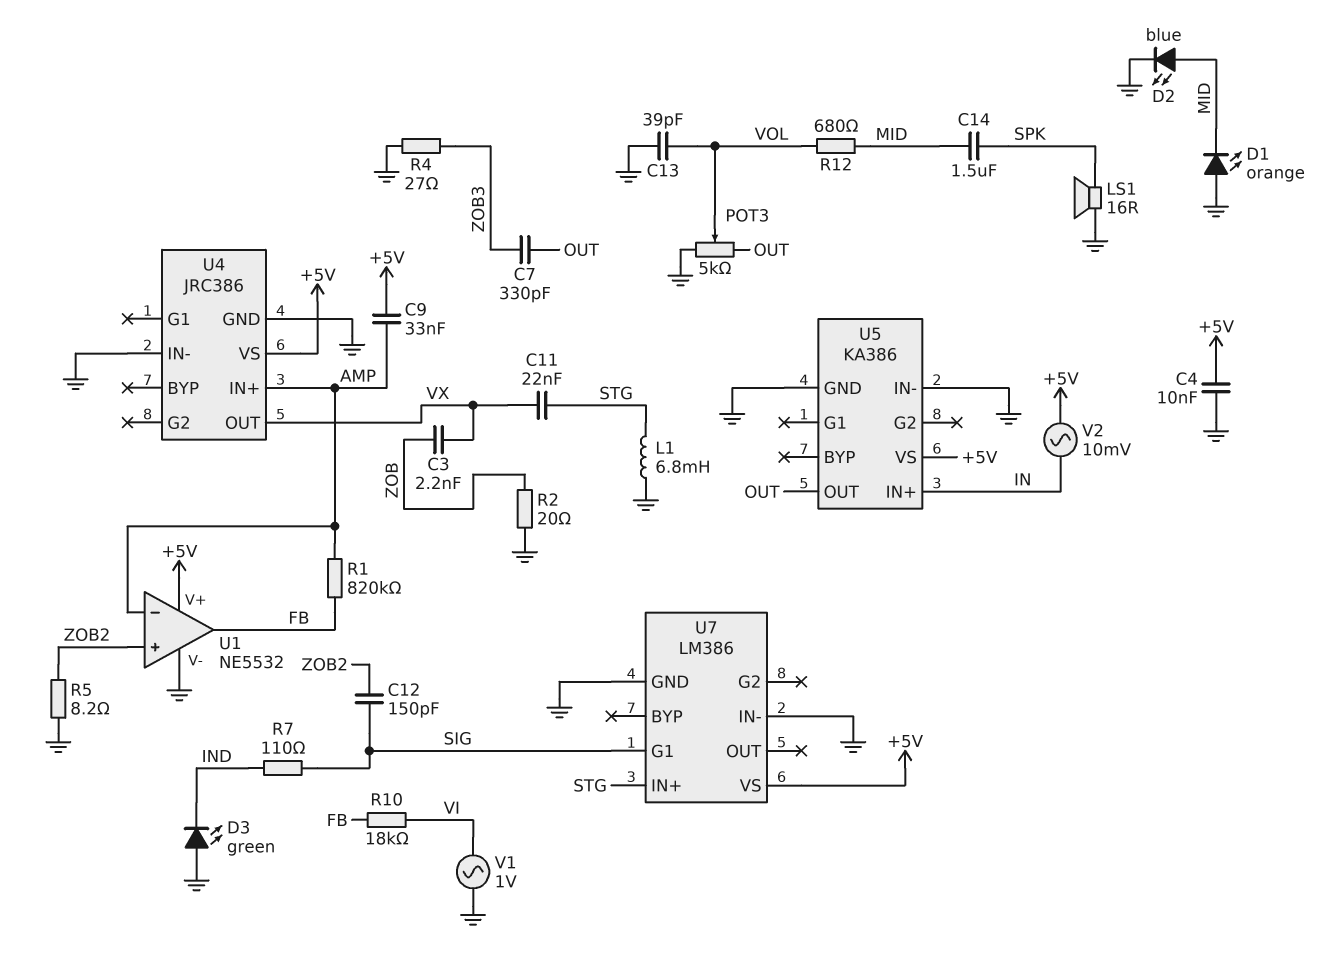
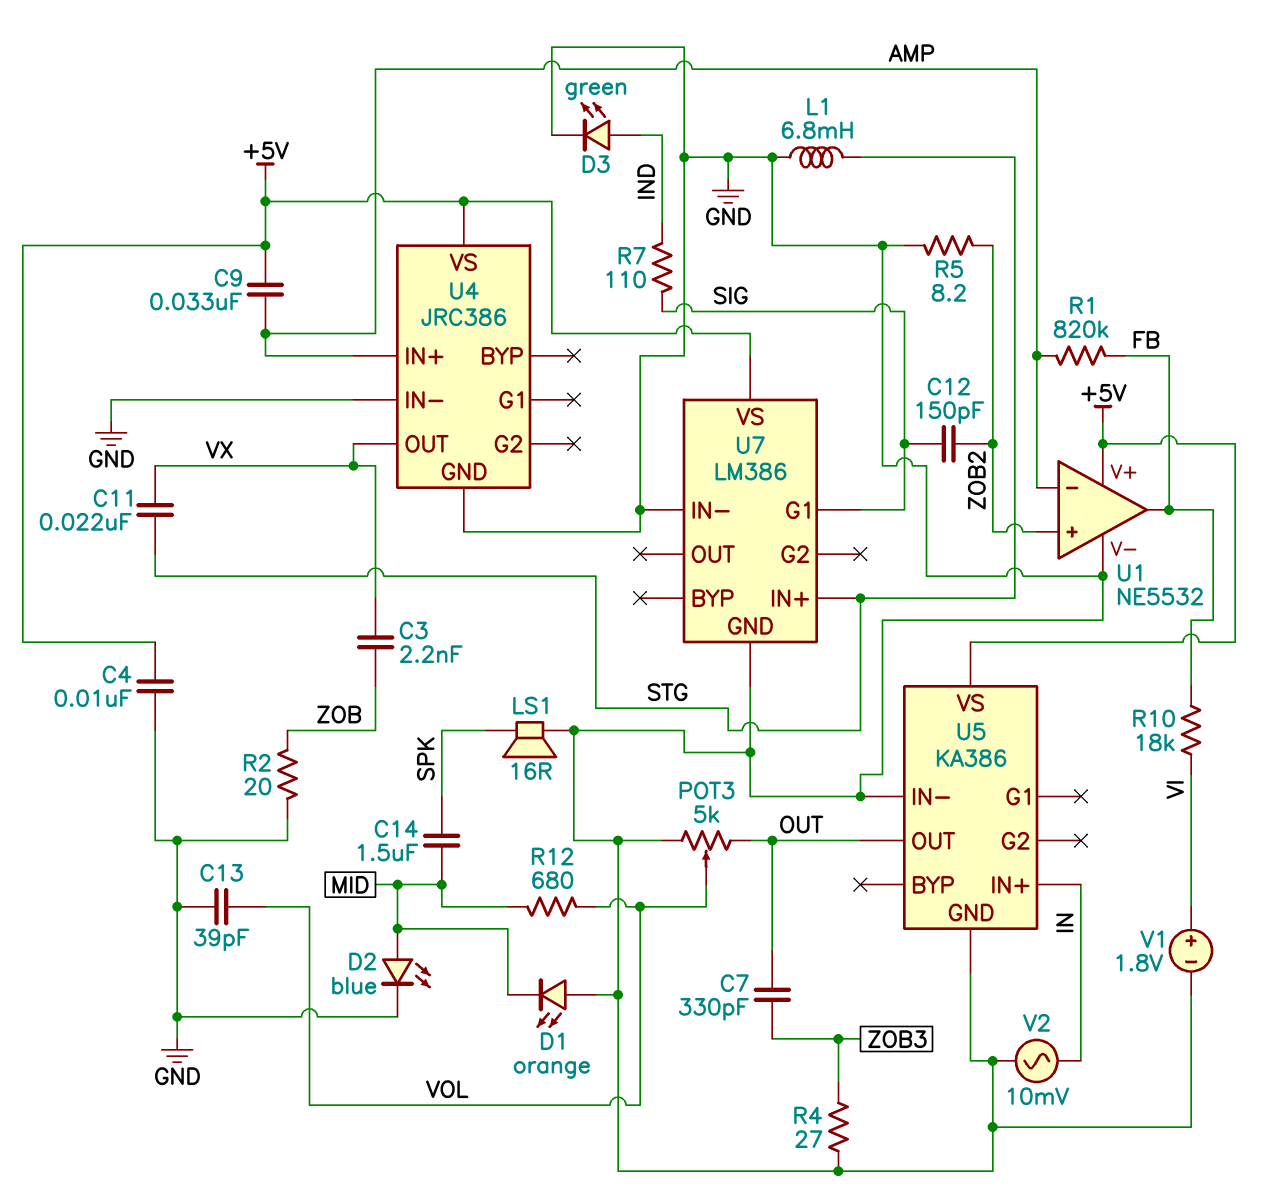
D3: LED green (A GND, K IND) -> LED green (A IND, K GND)
V1: AC 1V (GND, VI) -> 1.8V (plus VI, minus GND)
V2: AC 10mV (+5V, IN) -> AC 10mV (GND, IN)

